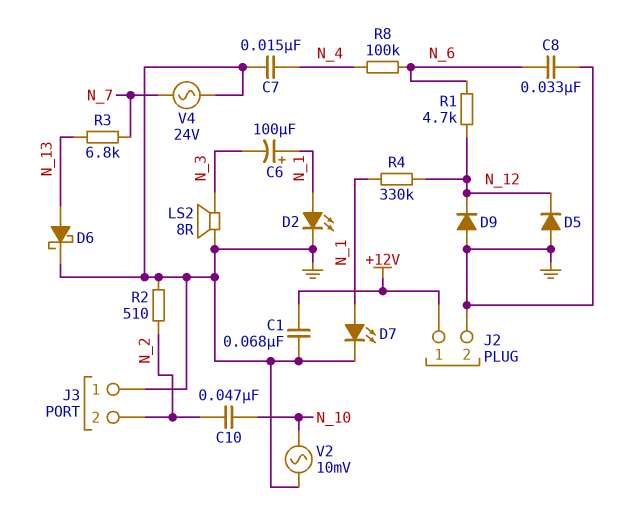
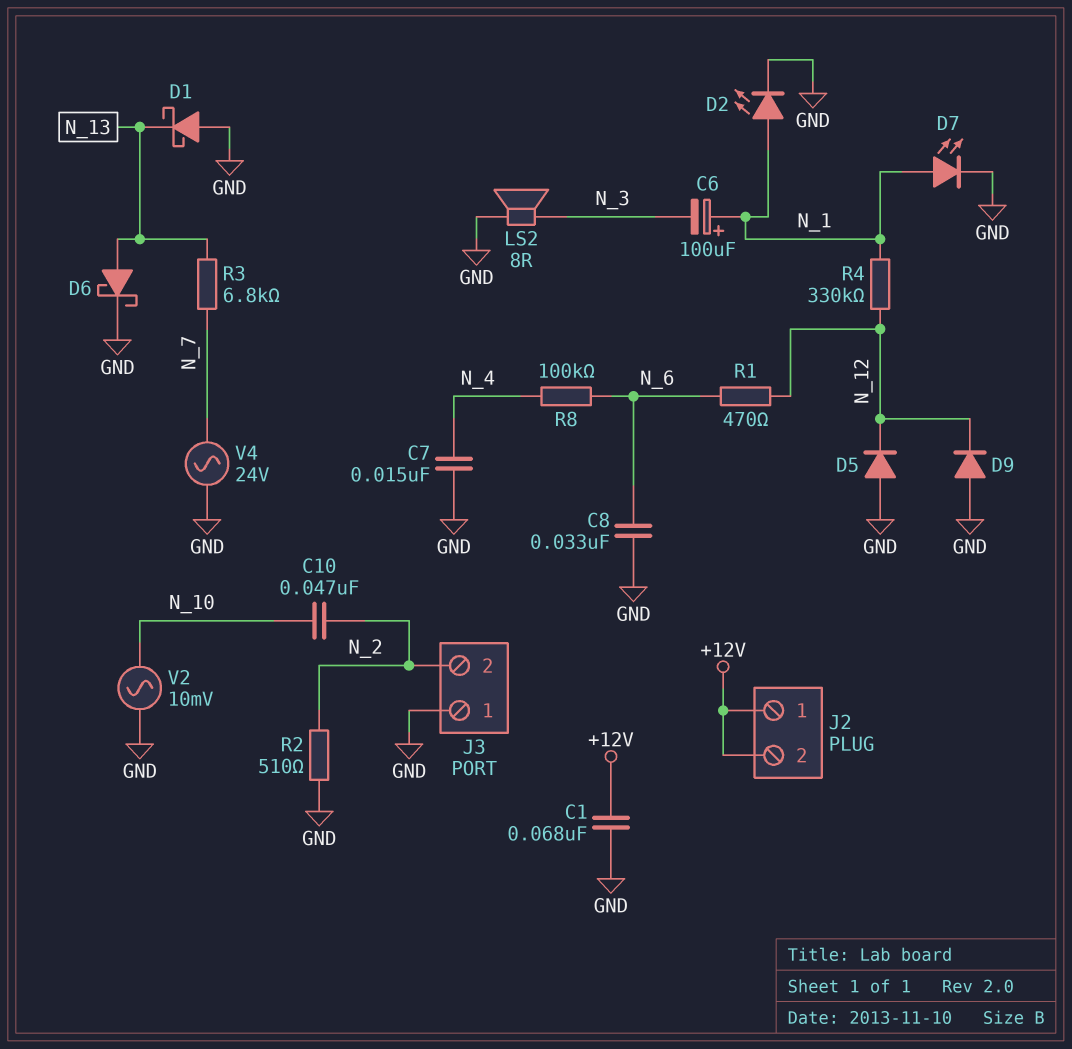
D1: none -> schottky (A GND, K N_13)
J2 pin 2: GND -> +12V
R1: 4.7k (N_6, N_12) -> 470 (N_6, N_12)

